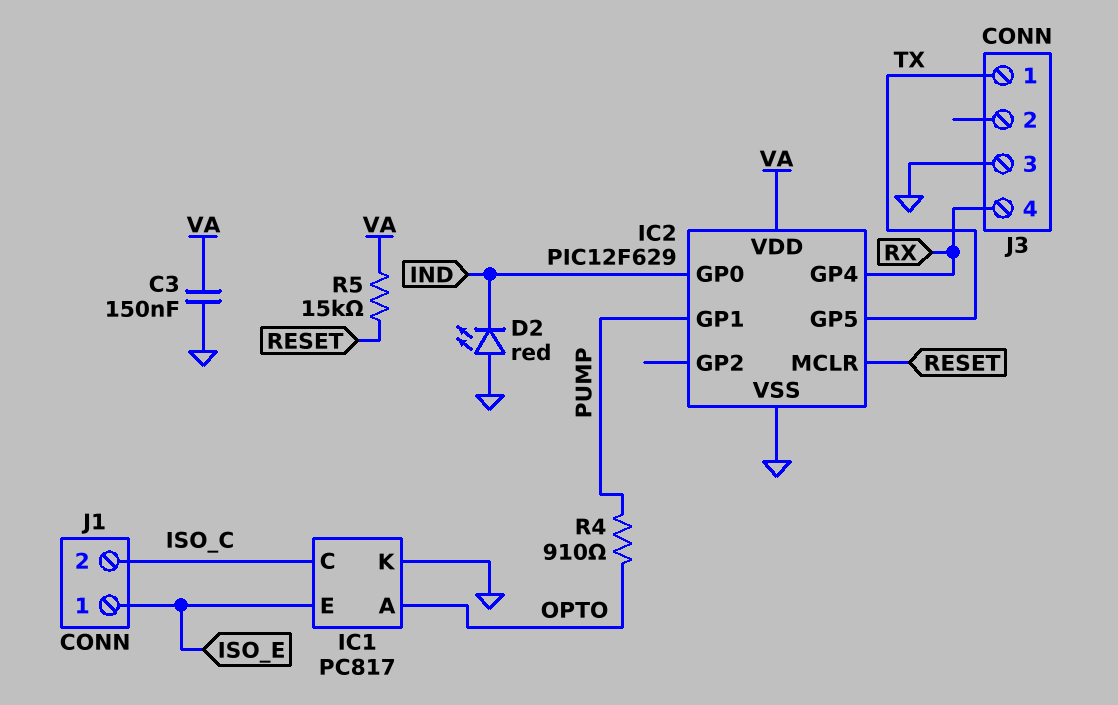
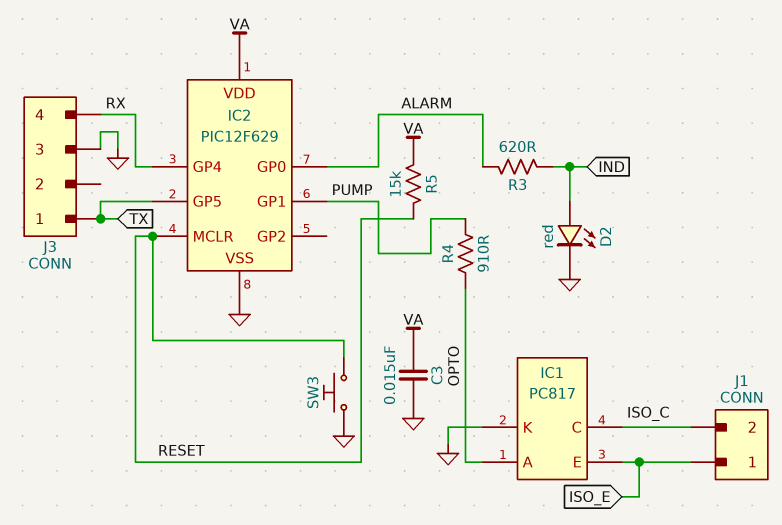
C3: 150nF (GND, VA) -> 15nF (GND, VA)
D2: LED red (A GND, K IND) -> LED red (A IND, K GND)
IC2 pin GP0: IND -> ALARM
R3: none -> 620 (ALARM, IND)
SW3: none -> button (GND, RESET)

